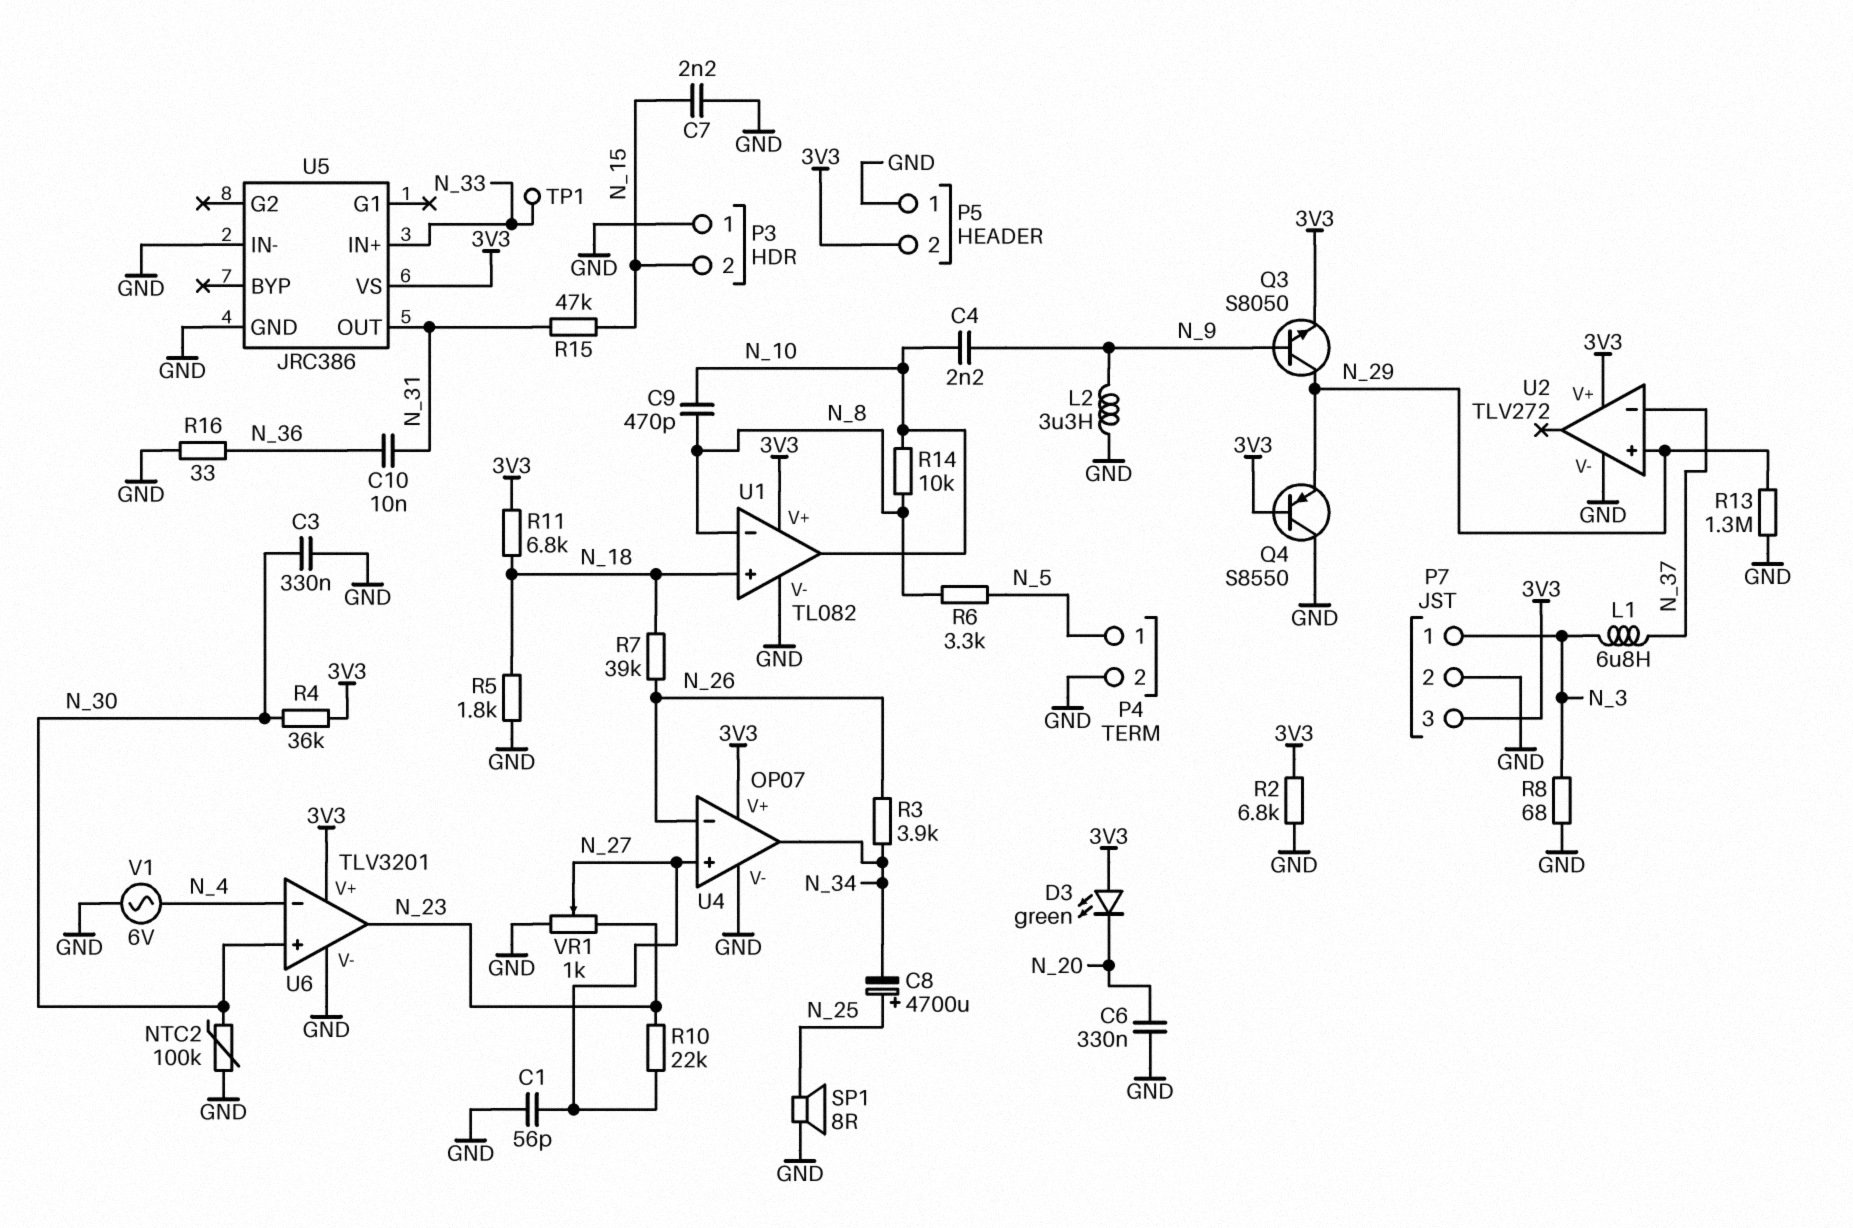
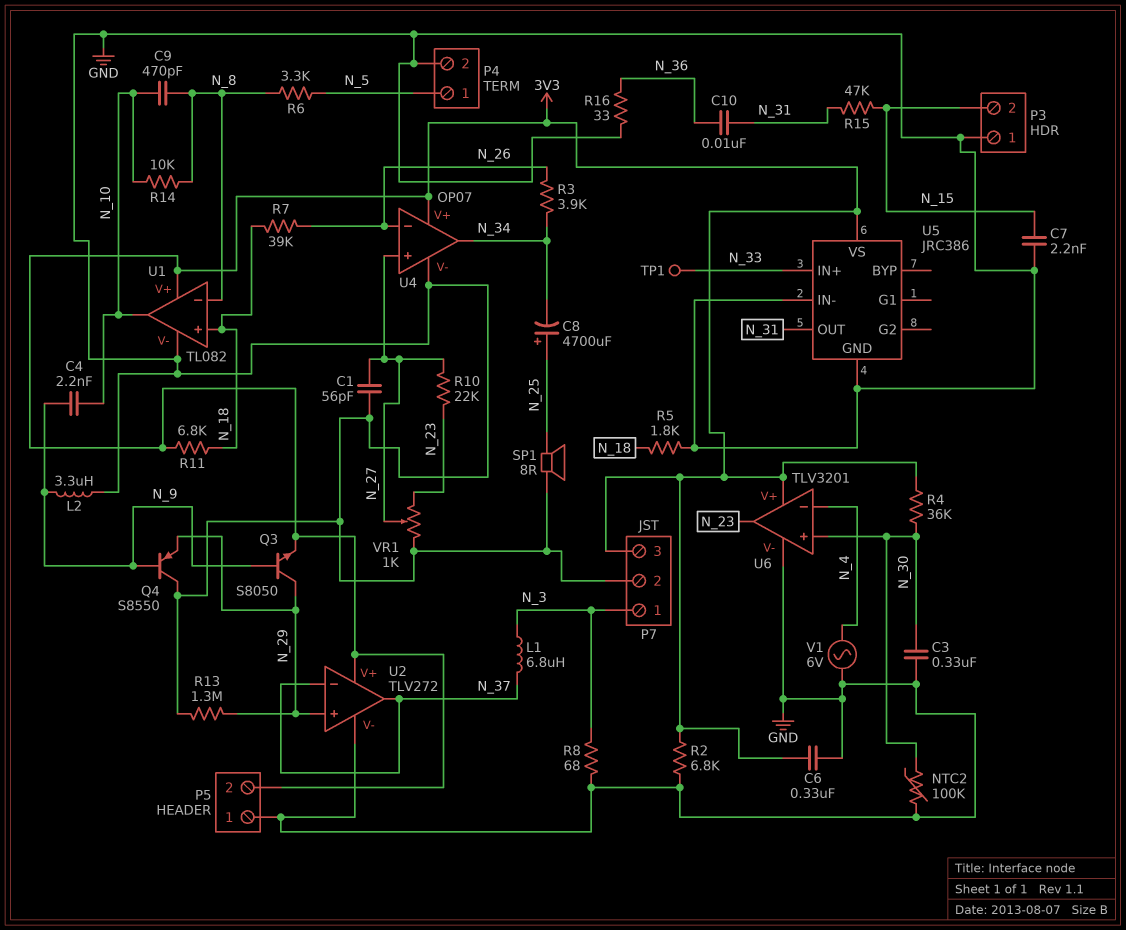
C6: 330nF (GND, N_20) -> 330nF (3V3, GND)
D3: LED green (A 3V3, K N_20) -> none
Q4: PNP S8550 (B 3V3, C GND, E N_29) -> PNP S8550 (B N_9, C GND, E N_29)
U2 pin out: none -> N_37

